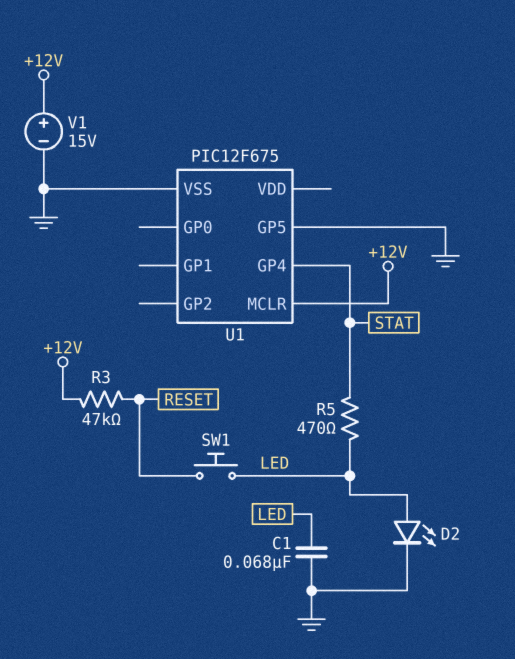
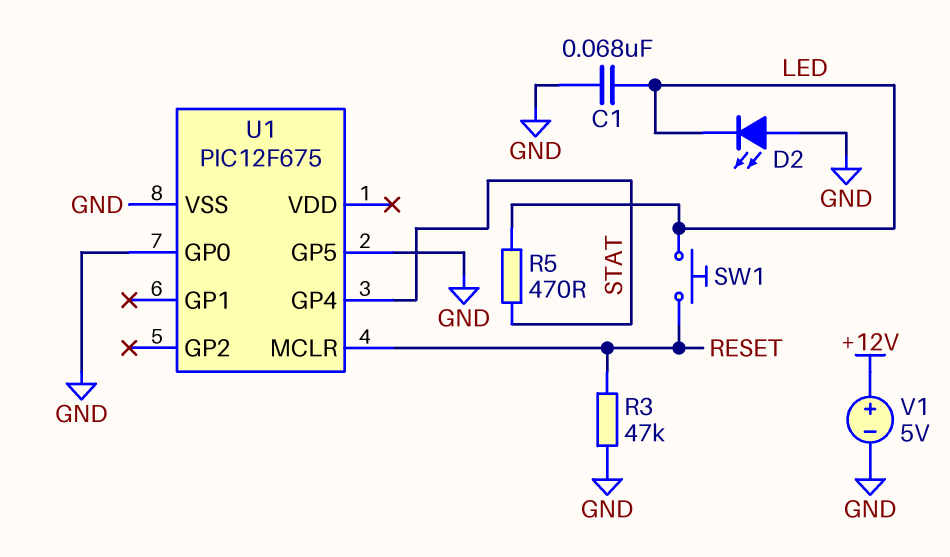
D2: LED (A LED, K GND) -> LED (A GND, K LED)
R3: 47k (+12V, RESET) -> 47k (GND, RESET)
U1 pin GP0: none -> GND
U1 pin MCLR: +12V -> RESET
V1: 15V (plus +12V, minus GND) -> 5V (plus +12V, minus GND)

